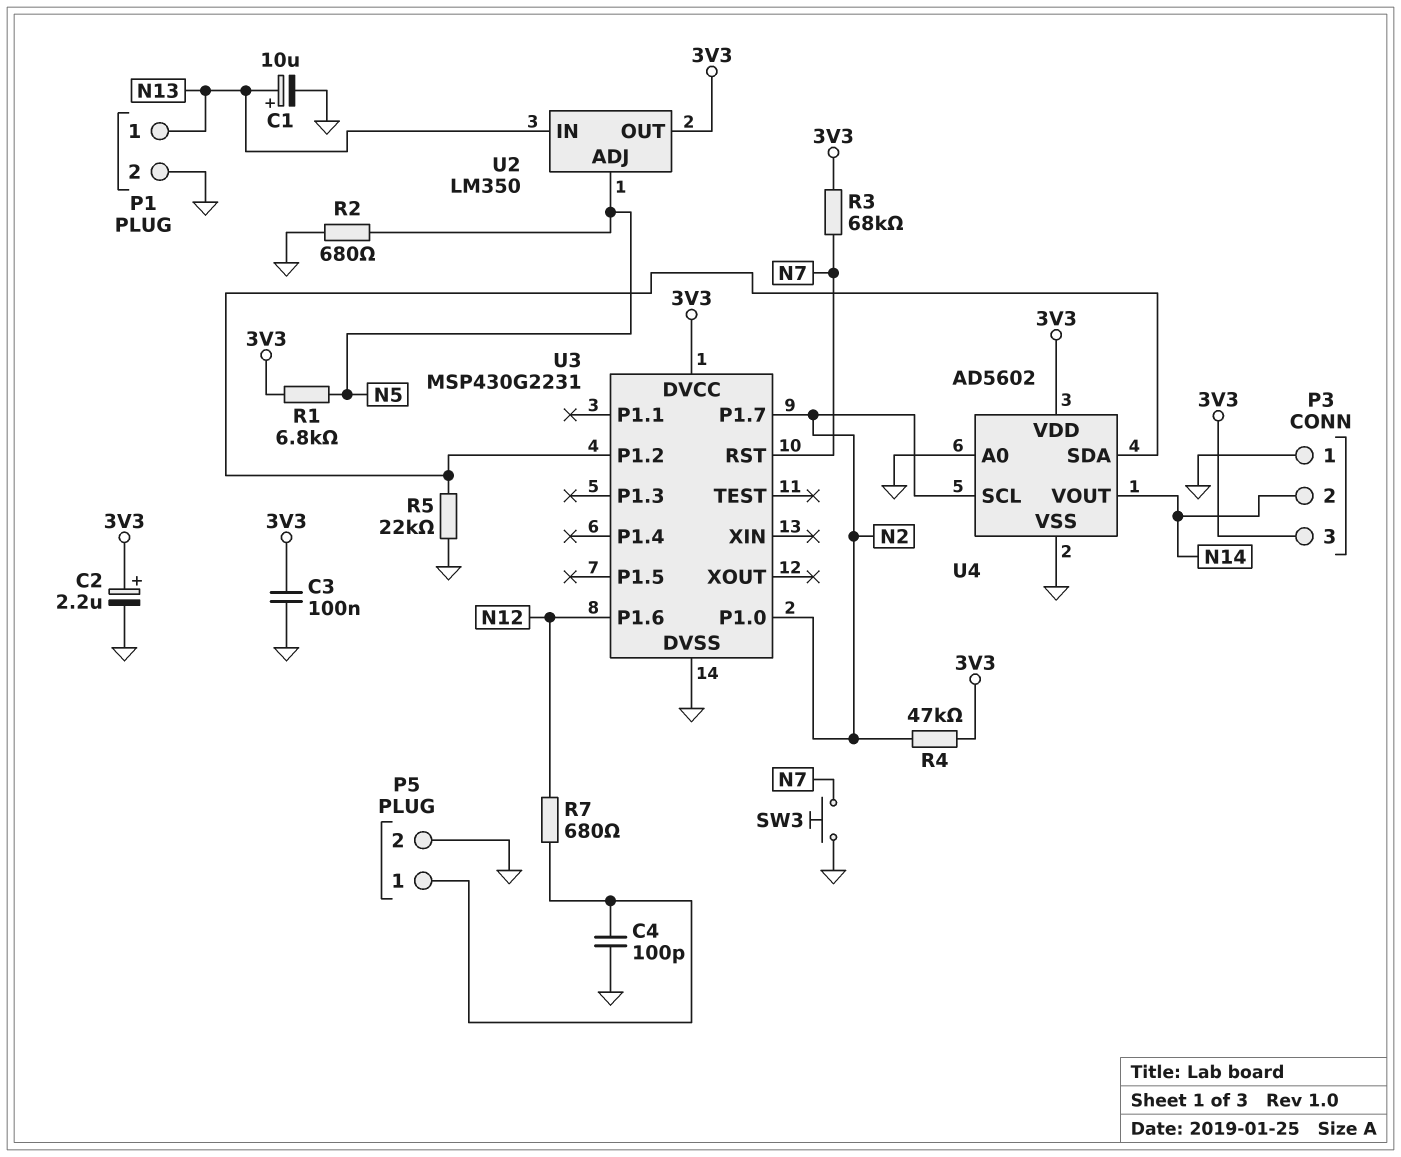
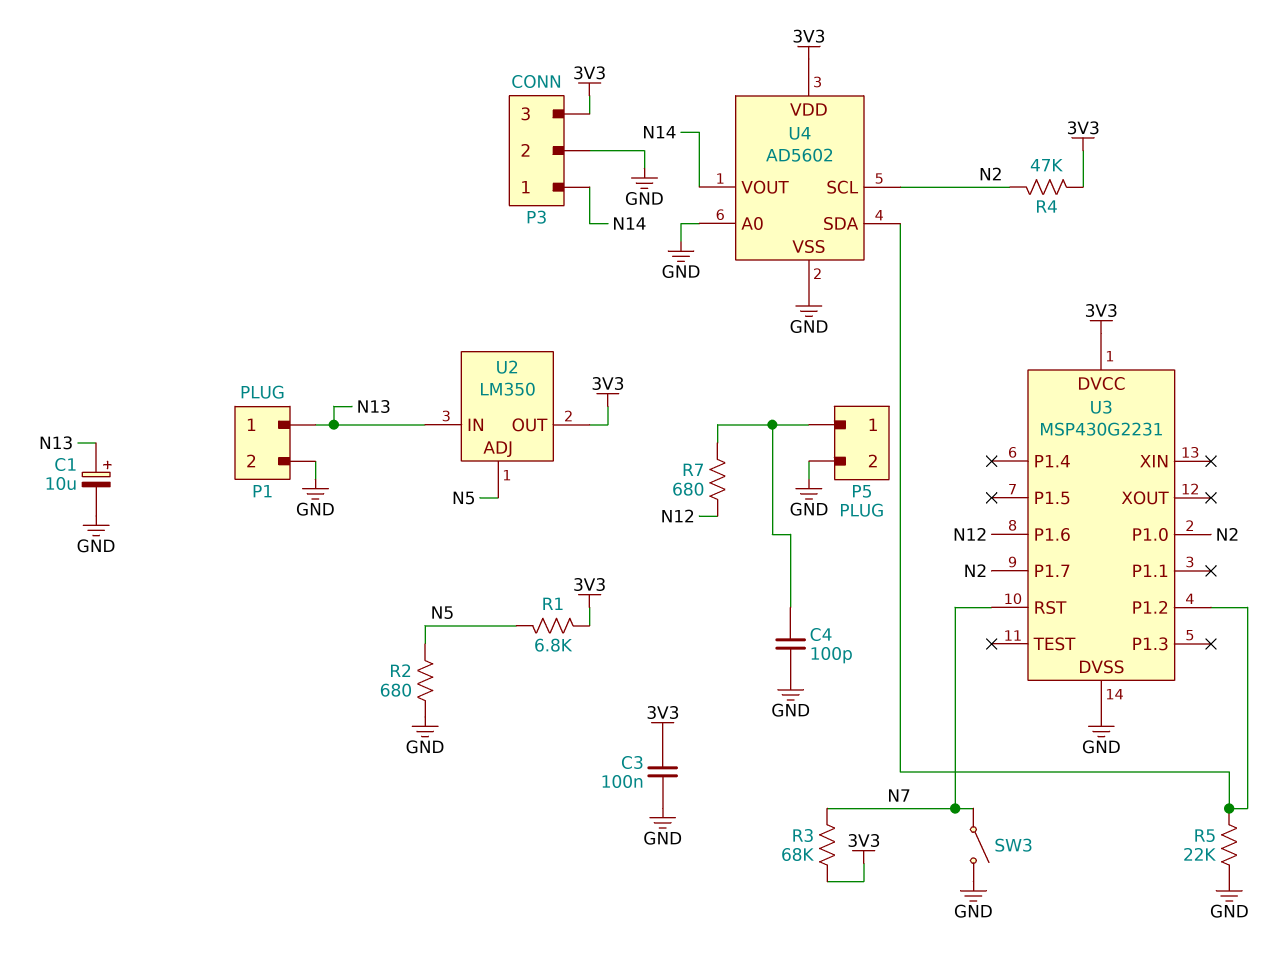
C2: 2.2uF (plus 3V3, minus GND) -> none
P3 pin 1: GND -> N14
P3 pin 2: N14 -> GND
SW3: button (GND, N7) -> switch (GND, N7)

